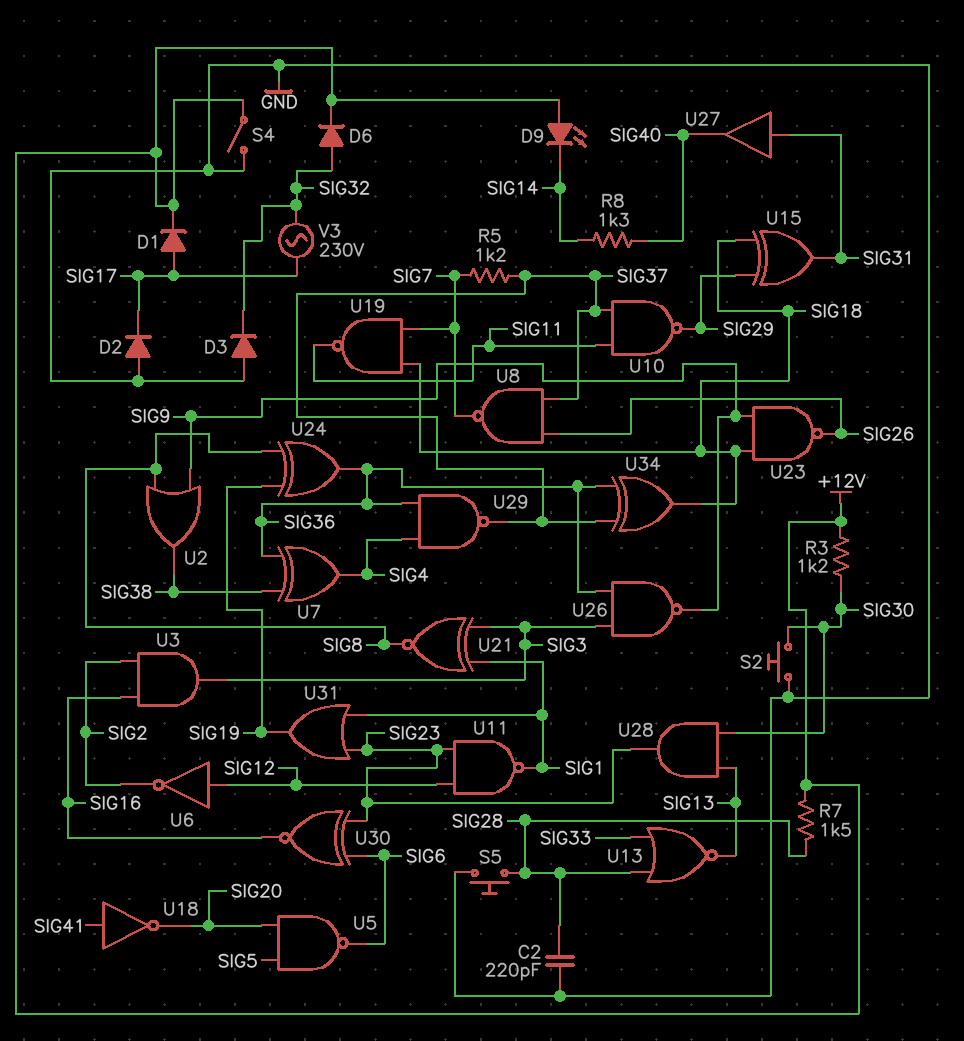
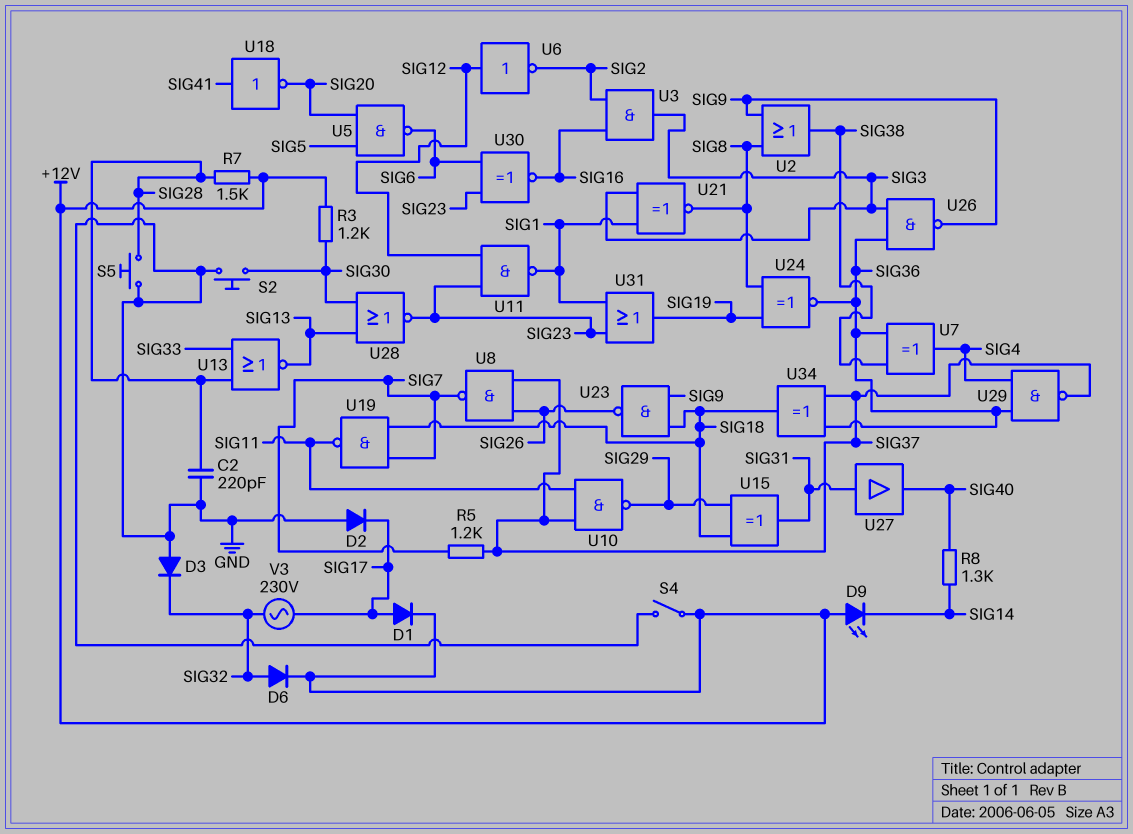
U24: XOR (in SIG8, in SIG19, out SIG36) -> XNOR (in SIG8, in SIG19, out SIG36)
U28: AND (in SIG13, in SIG30, out SIG23) -> NOR (in SIG13, in SIG30, out SIG23)

